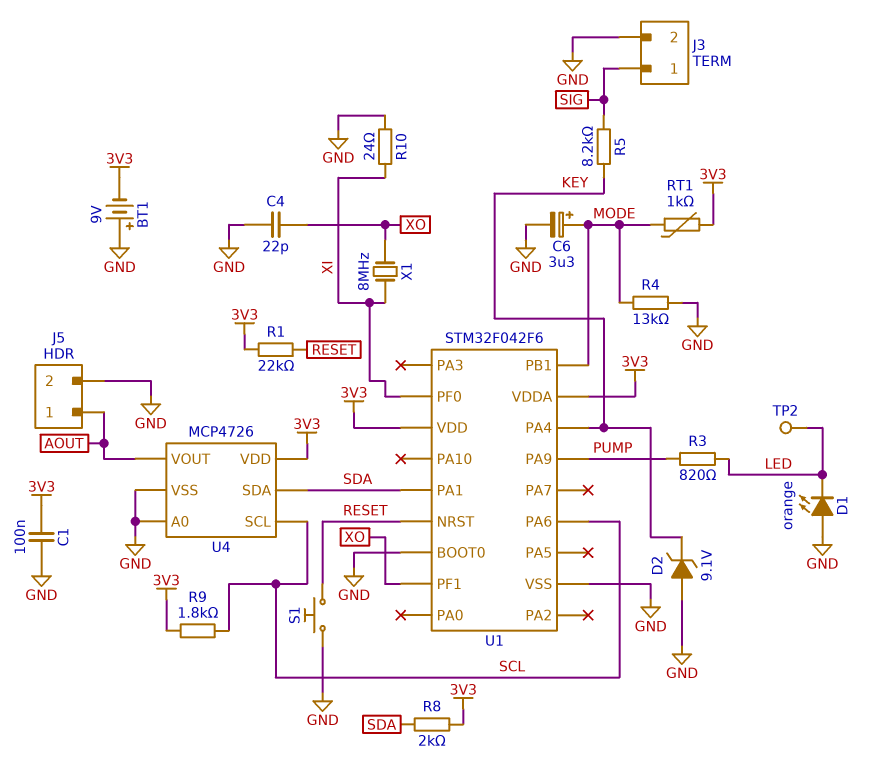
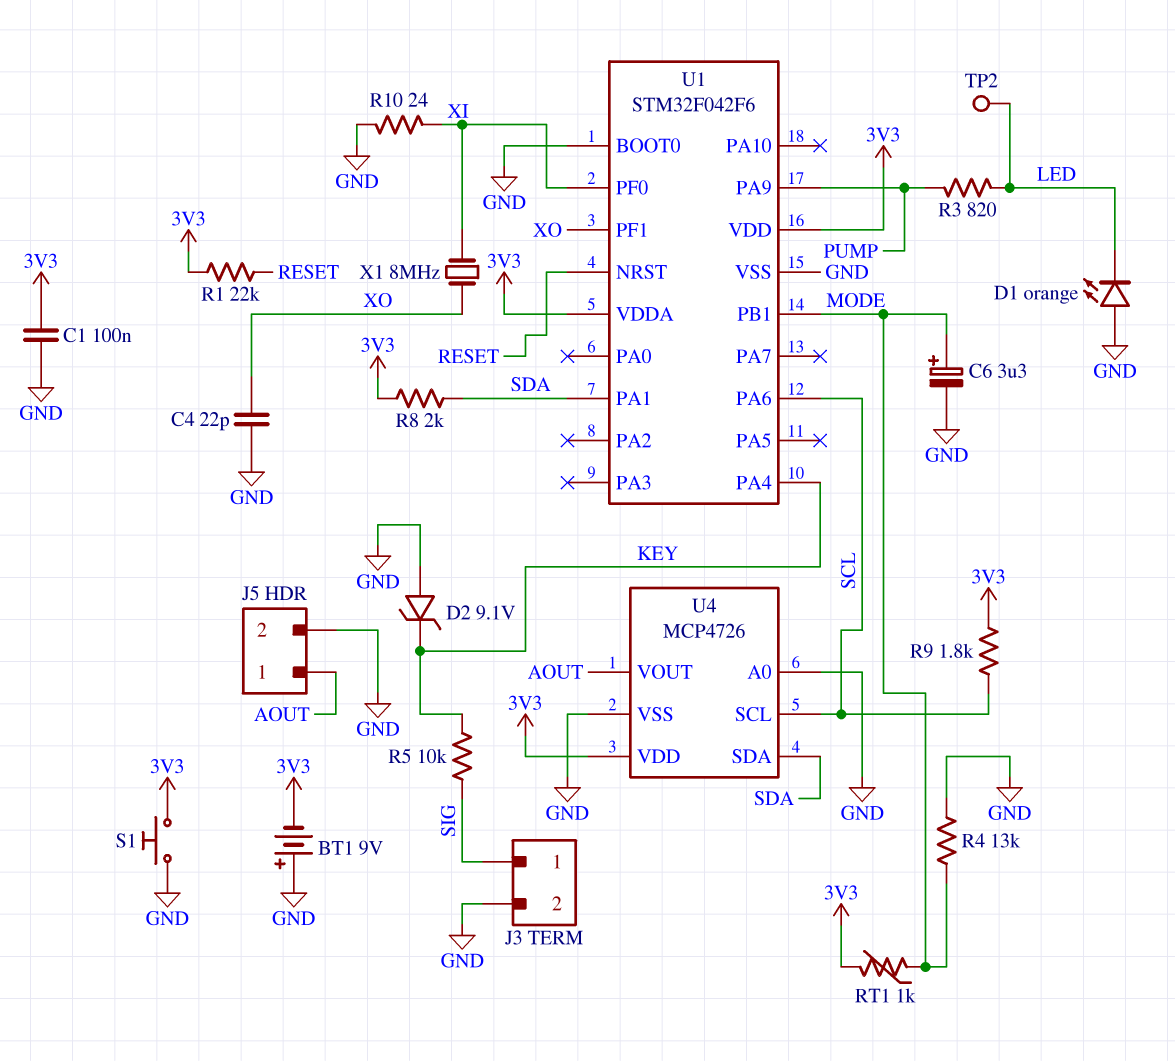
R5: 8.2k (KEY, SIG) -> 10k (KEY, SIG)
S1: button (GND, RESET) -> button (3V3, GND)

